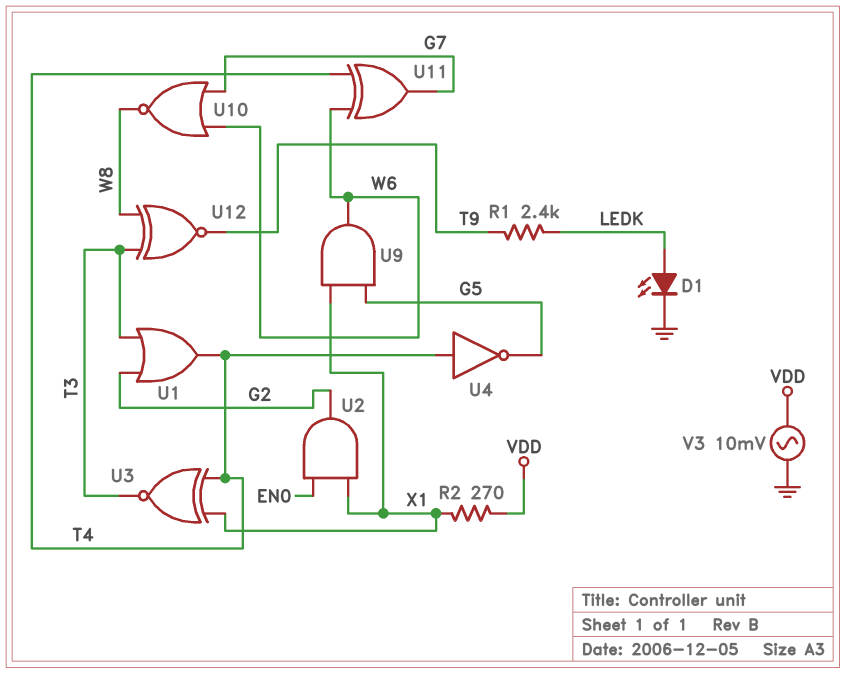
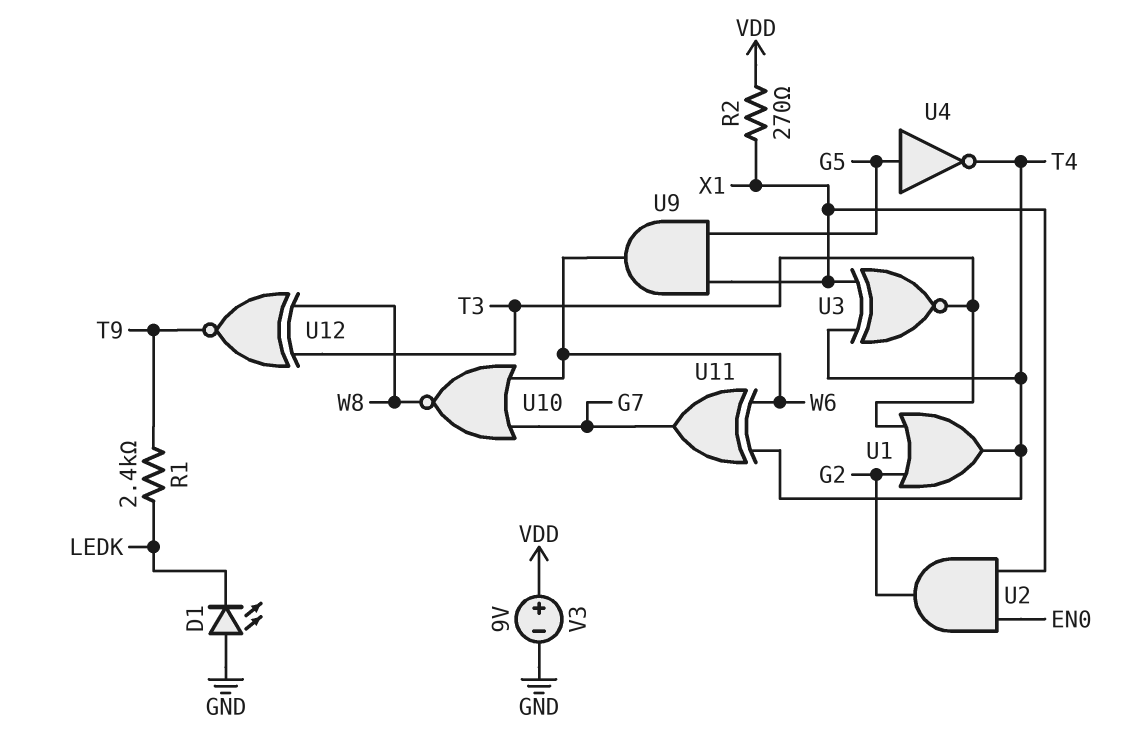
D1: LED (A LEDK, K GND) -> LED (A GND, K LEDK)
U4: NOT (in T4, out G5) -> NOT (in G5, out T4)
V3: AC 10mV (GND, VDD) -> 9V (plus VDD, minus GND)

